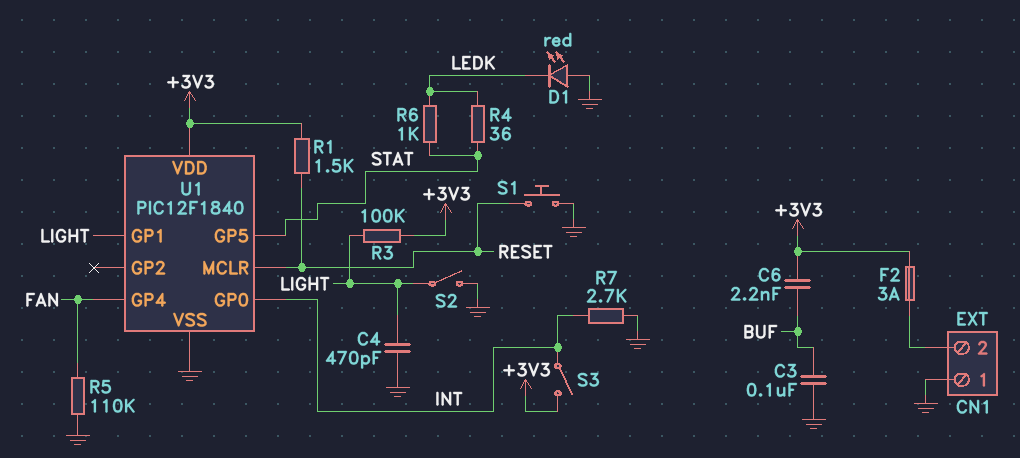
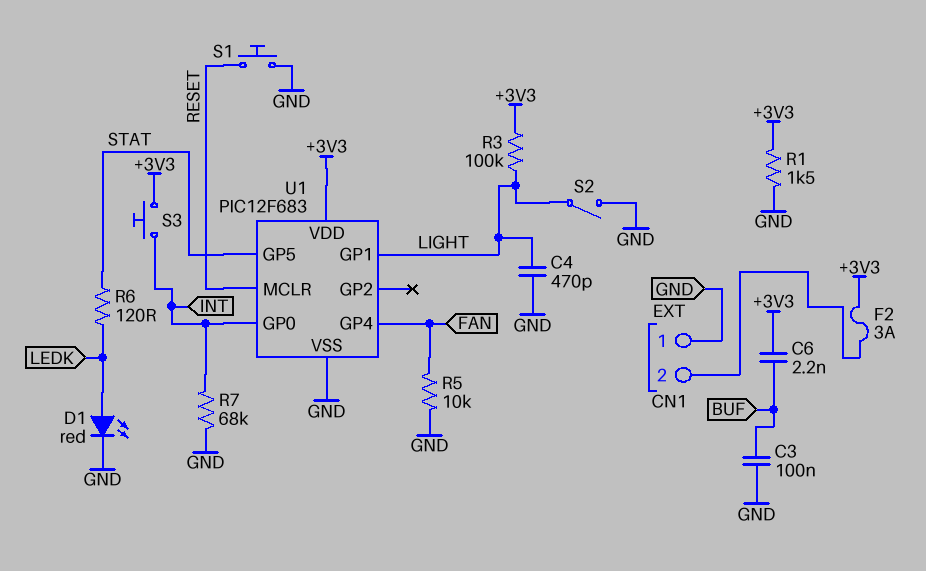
D1: LED red (A GND, K LEDK) -> LED red (A LEDK, K GND)
R1: 1.5k (+3V3, RESET) -> 1.5k (+3V3, GND)
R4: 36 (LEDK, STAT) -> none
R5: 110k (FAN, GND) -> 10k (FAN, GND)
R6: 1k (LEDK, STAT) -> 120 (LEDK, STAT)
R7: 2.7k (GND, INT) -> 68k (GND, INT)
S3: switch (+3V3, INT) -> button (+3V3, INT)
U1: PIC12F1840 -> PIC12F683

